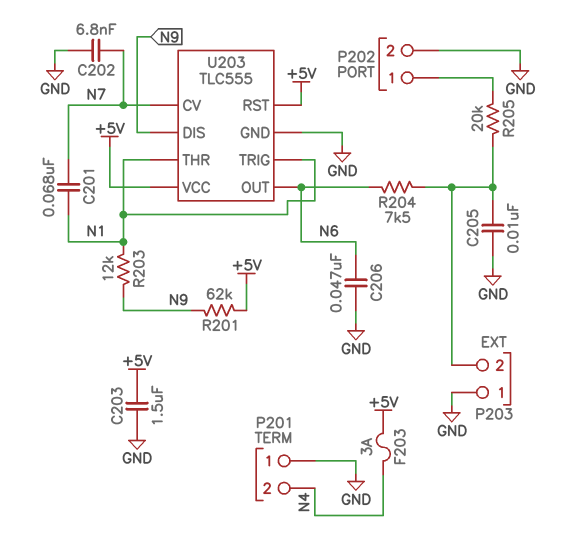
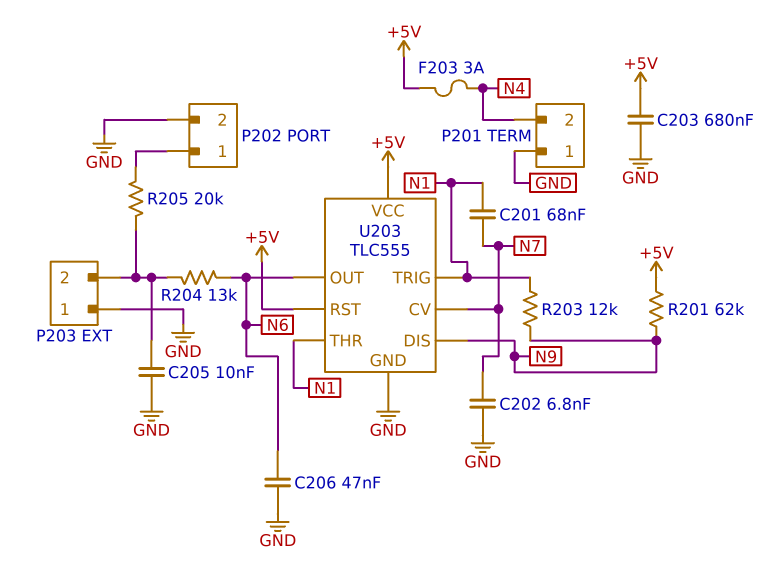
C203: 1.5uF (+5V, GND) -> 680nF (+5V, GND)
R204: 7.5k (N6, P203/2) -> 13k (N6, P203/2)

